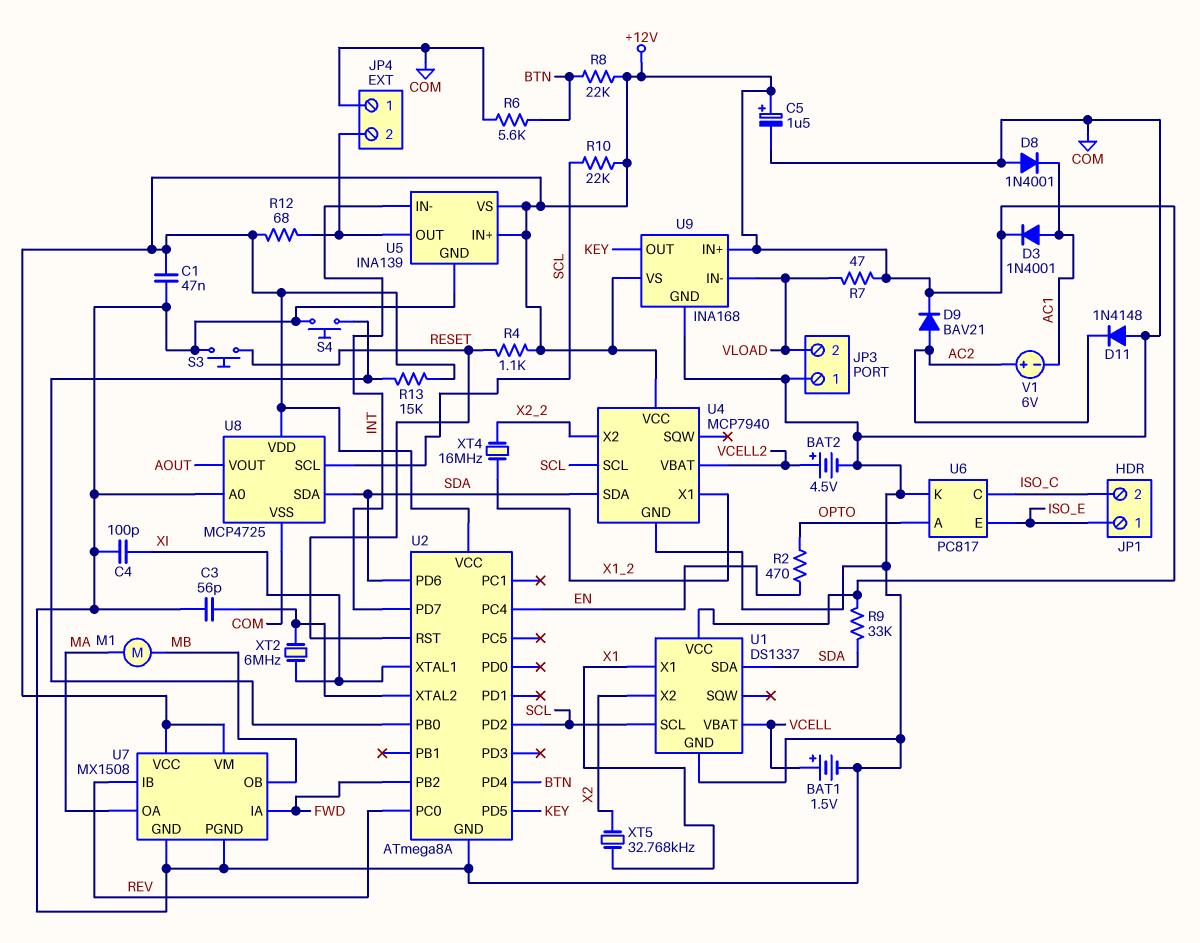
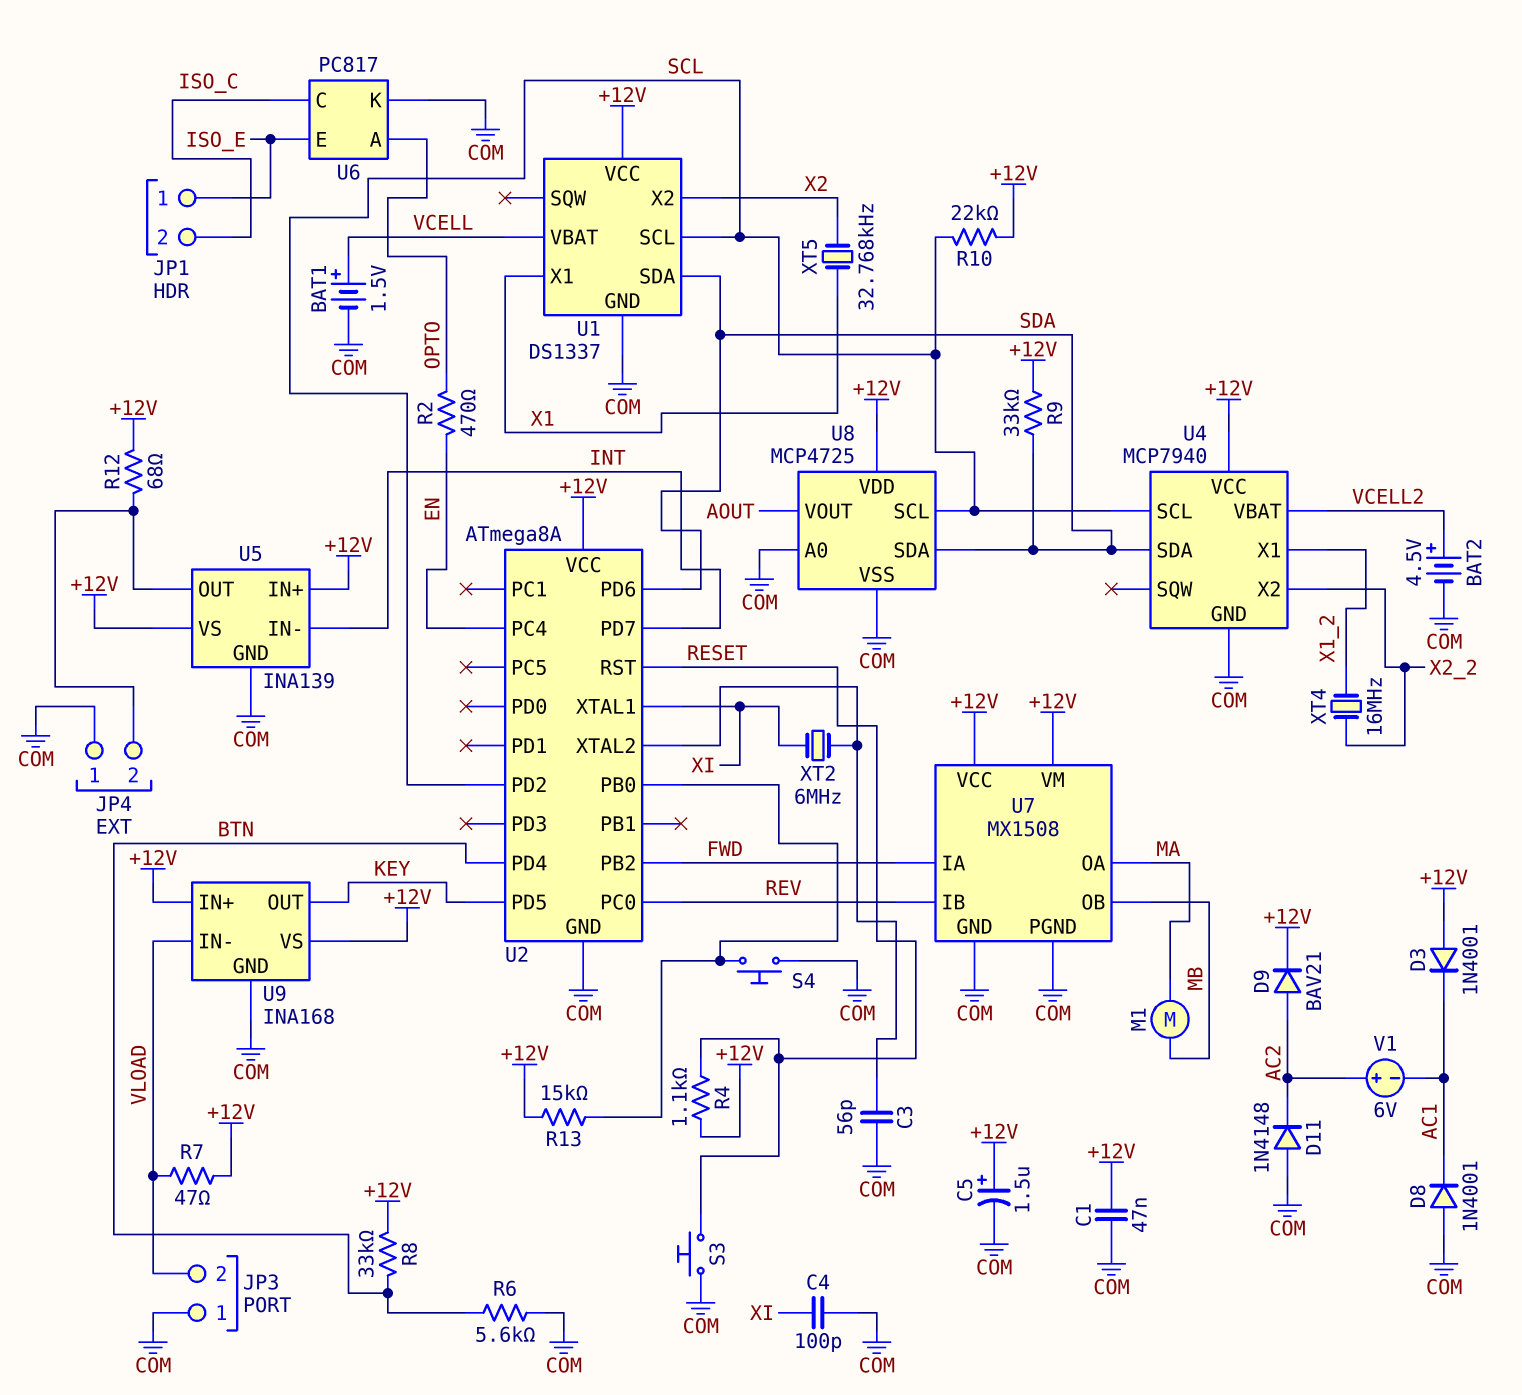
D3: diode 1N4001 (A AC1, K +12V) -> diode 1N4001 (A +12V, K AC1)
R8: 22k (+12V, BTN) -> 33k (+12V, BTN)

